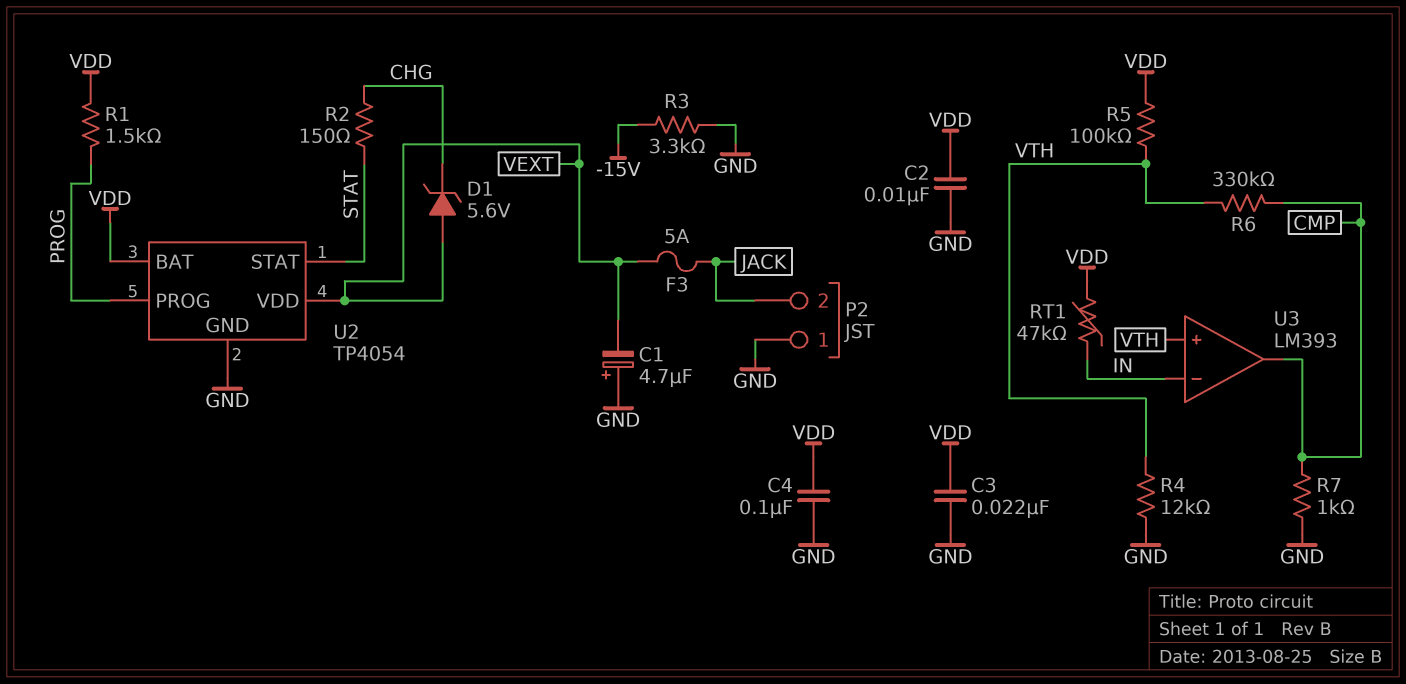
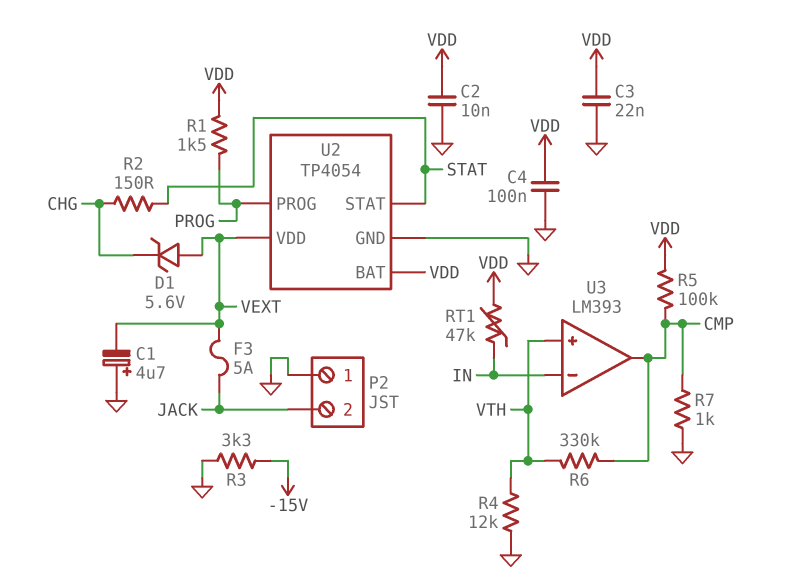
R5: 100k (VDD, VTH) -> 100k (CMP, VDD)

